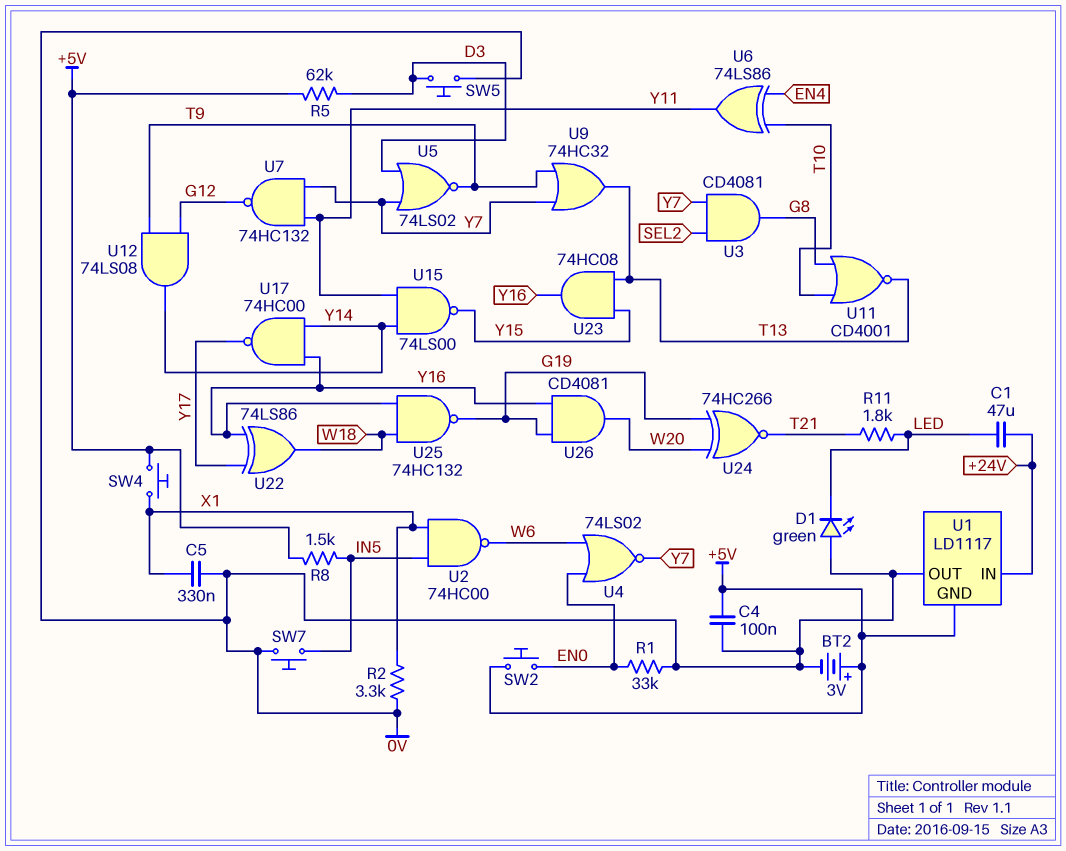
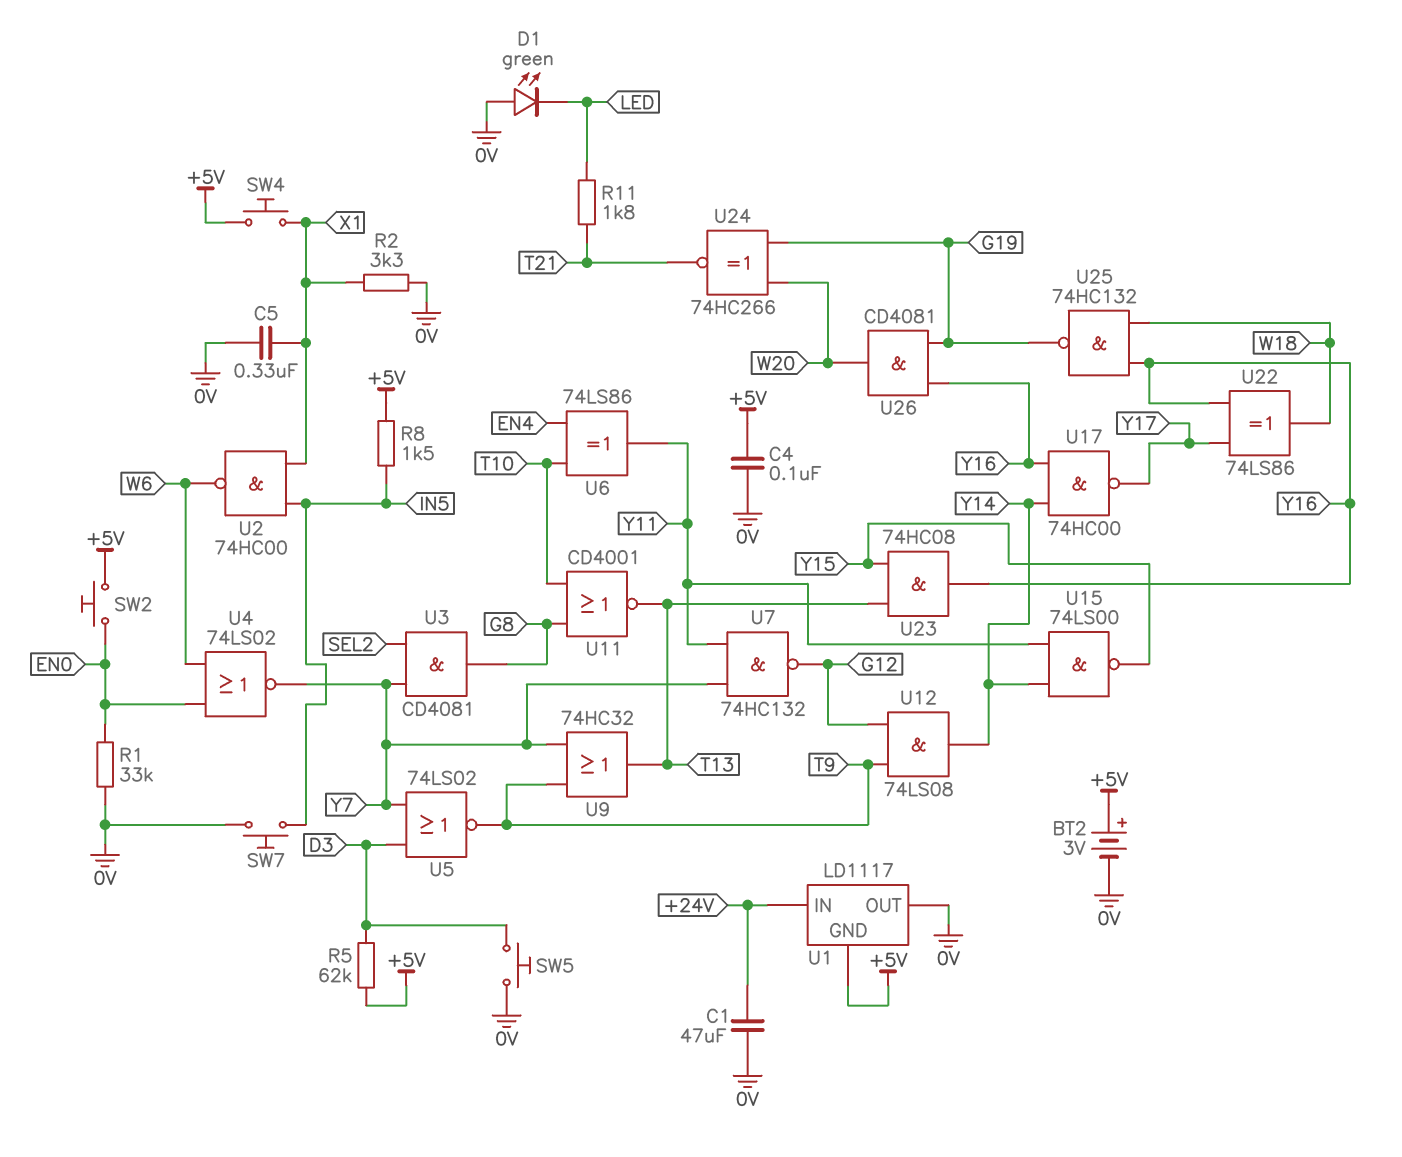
C1: 47uF (+24V, LED) -> 47uF (+24V, 0V)

